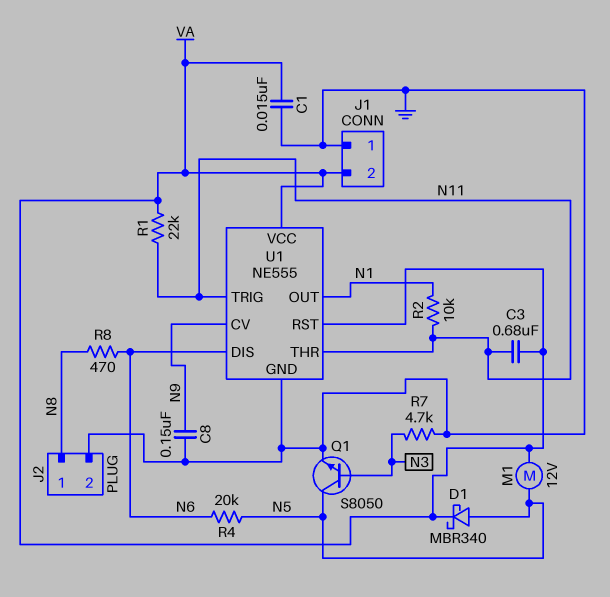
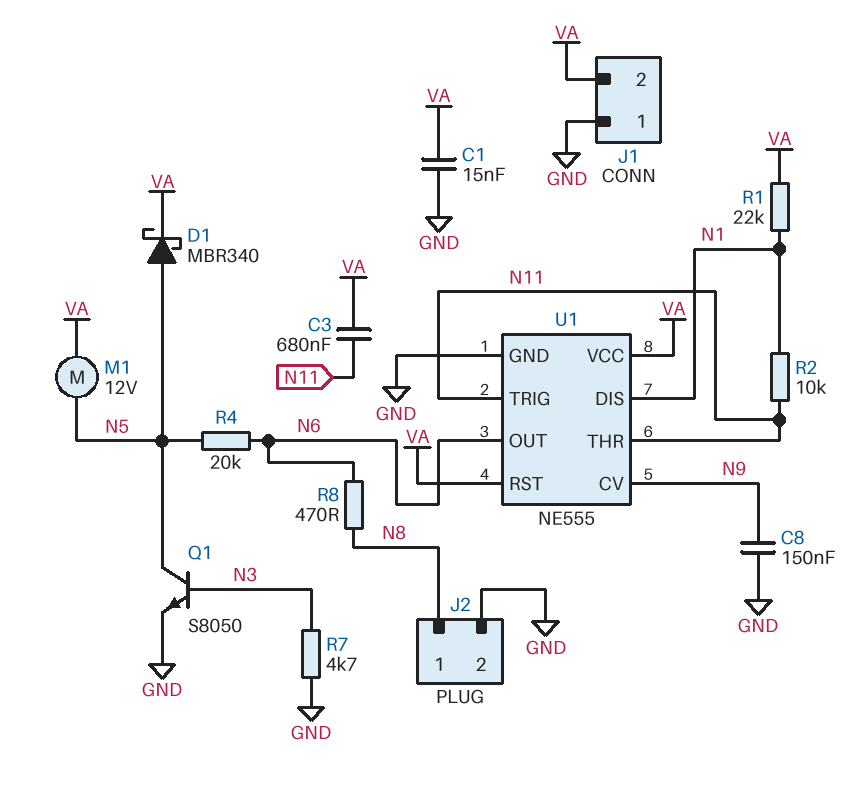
R1: 22k (N11, VA) -> 22k (N1, VA)
U1 pin DIS: N6 -> N1
U1 pin OUT: N1 -> N6

